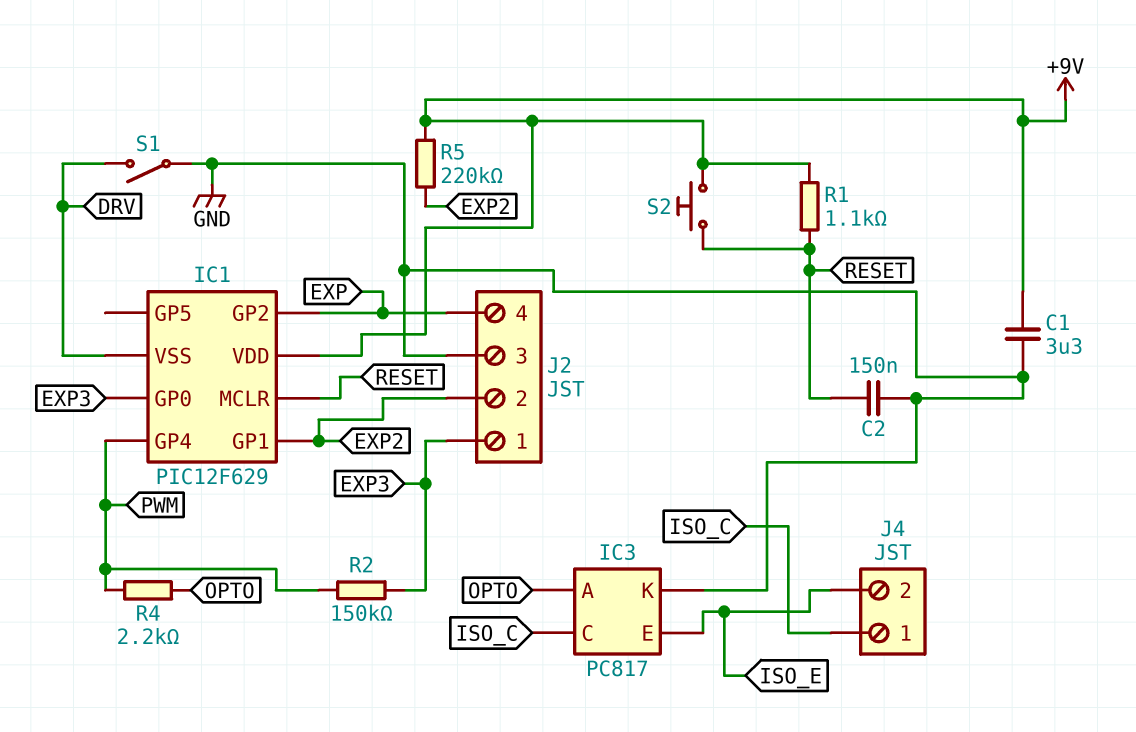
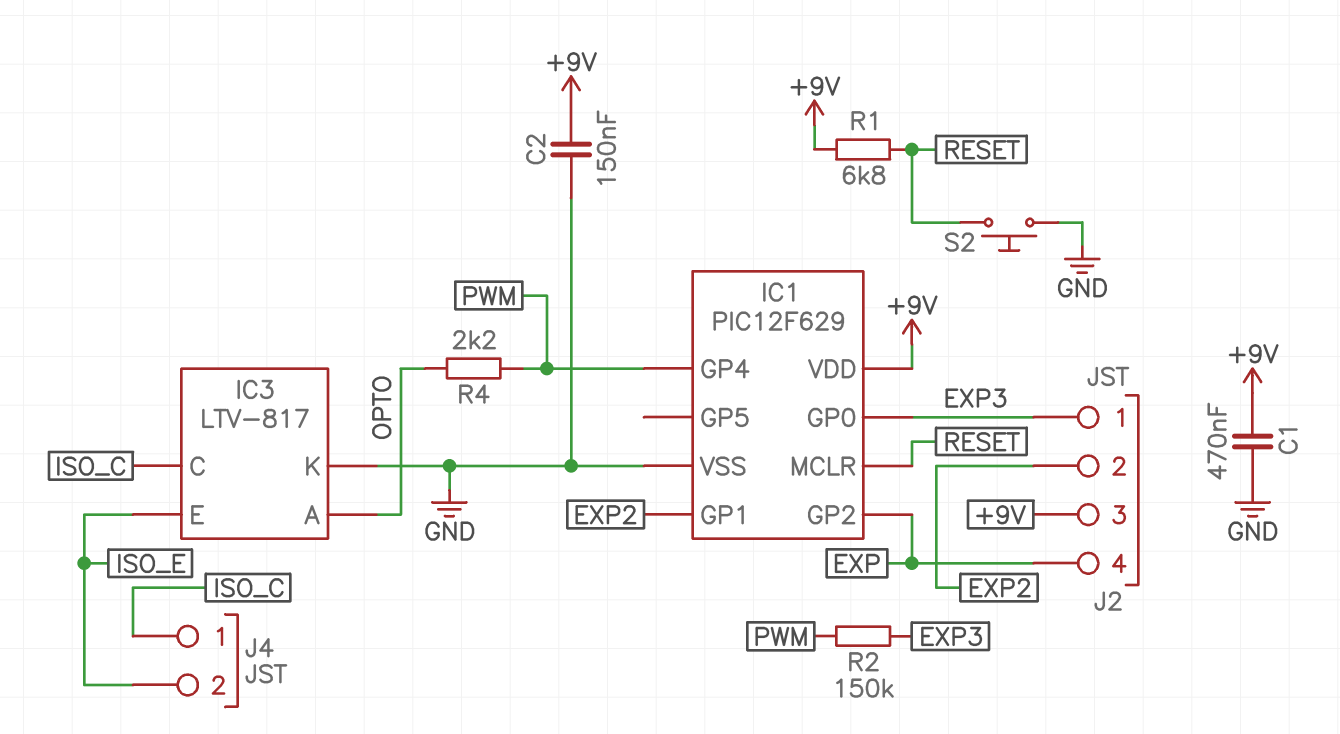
C1: 3.3uF (+9V, GND) -> 470nF (+9V, GND)
C2: 150nF (GND, RESET) -> 150nF (+9V, GND)
IC1 pin VSS: DRV -> GND
IC3: PC817 -> LTV-817
J2 pin 3: GND -> +9V
R1: 1.1k (+9V, RESET) -> 6.8k (+9V, RESET)
R5: 220k (+9V, EXP2) -> none
S1: switch (DRV, GND) -> none
S2: button (+9V, RESET) -> button (GND, RESET)

